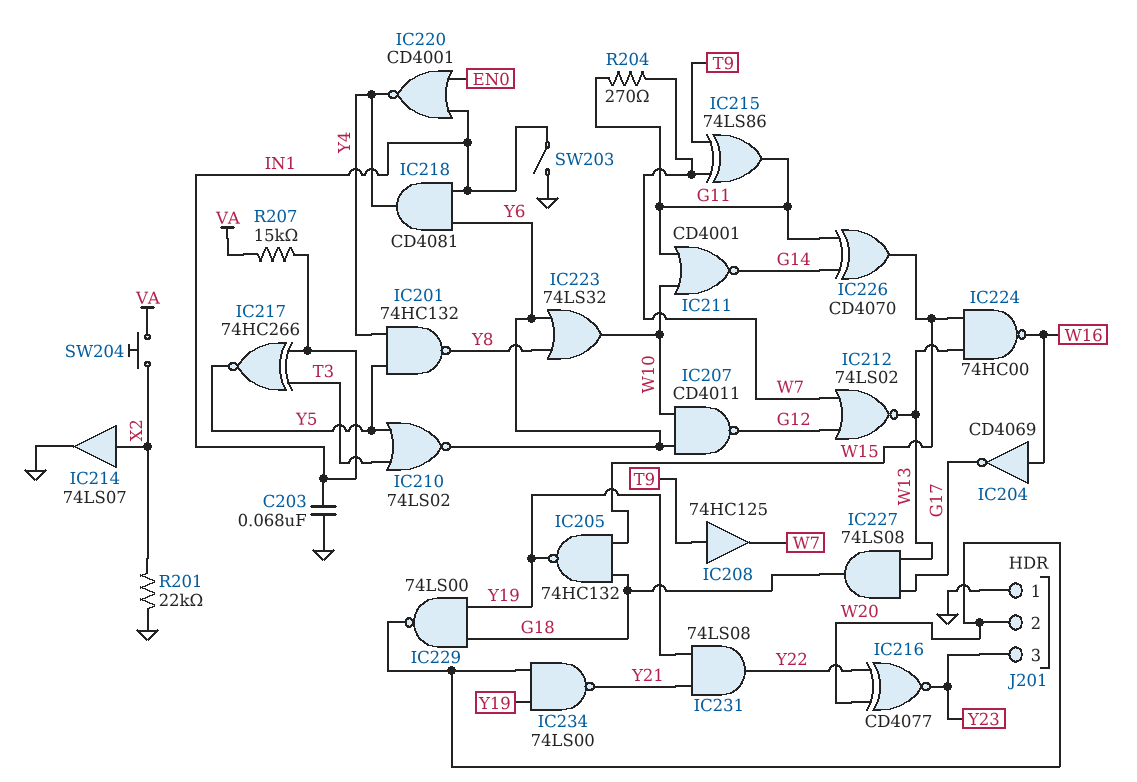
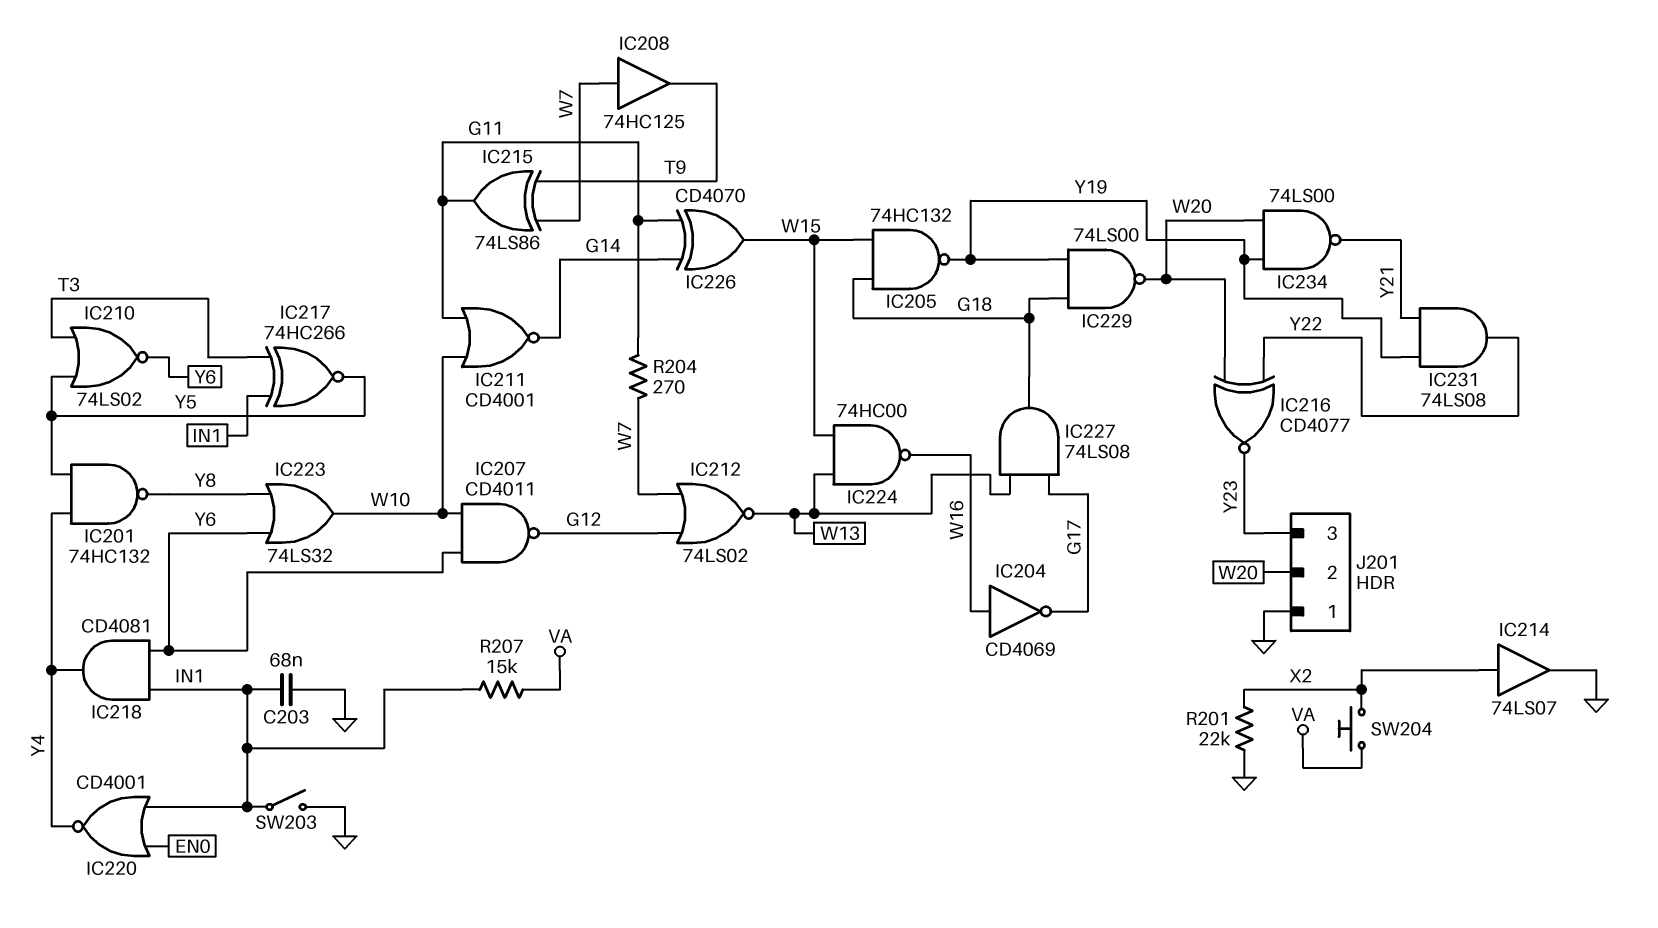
IC208: buffer 74HC125 (in T9, out W7) -> buffer 74HC125 (in W7, out T9)

